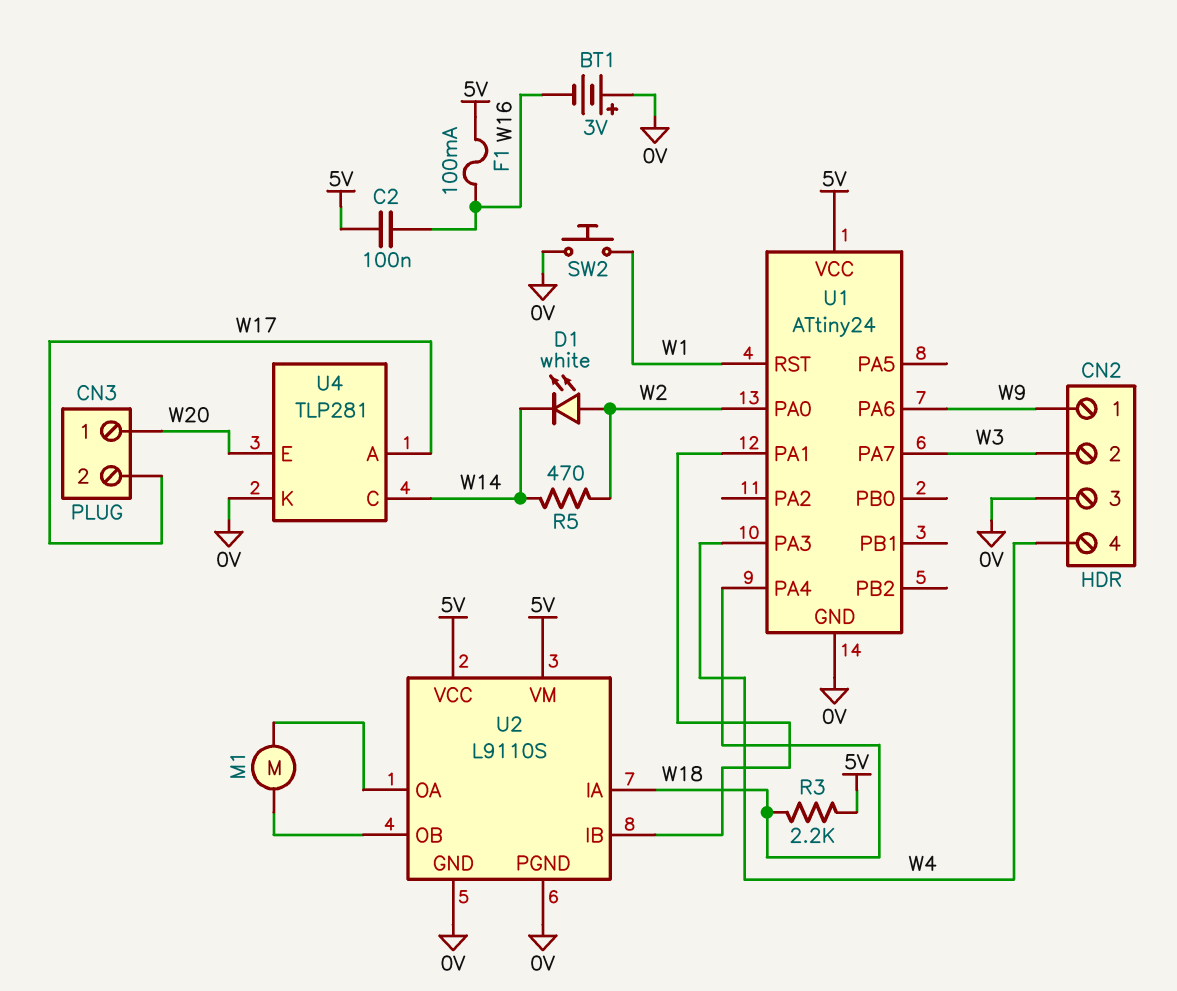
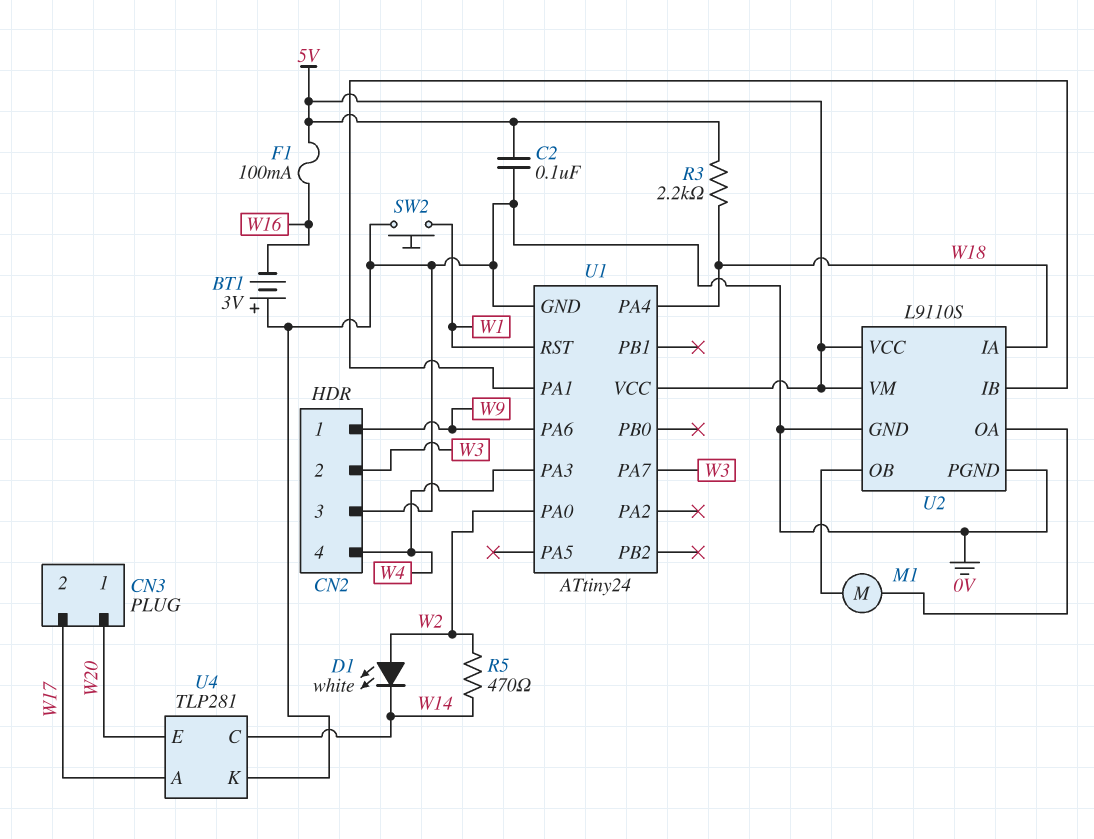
C2: 100nF (5V, W16) -> 100nF (0V, 5V)

